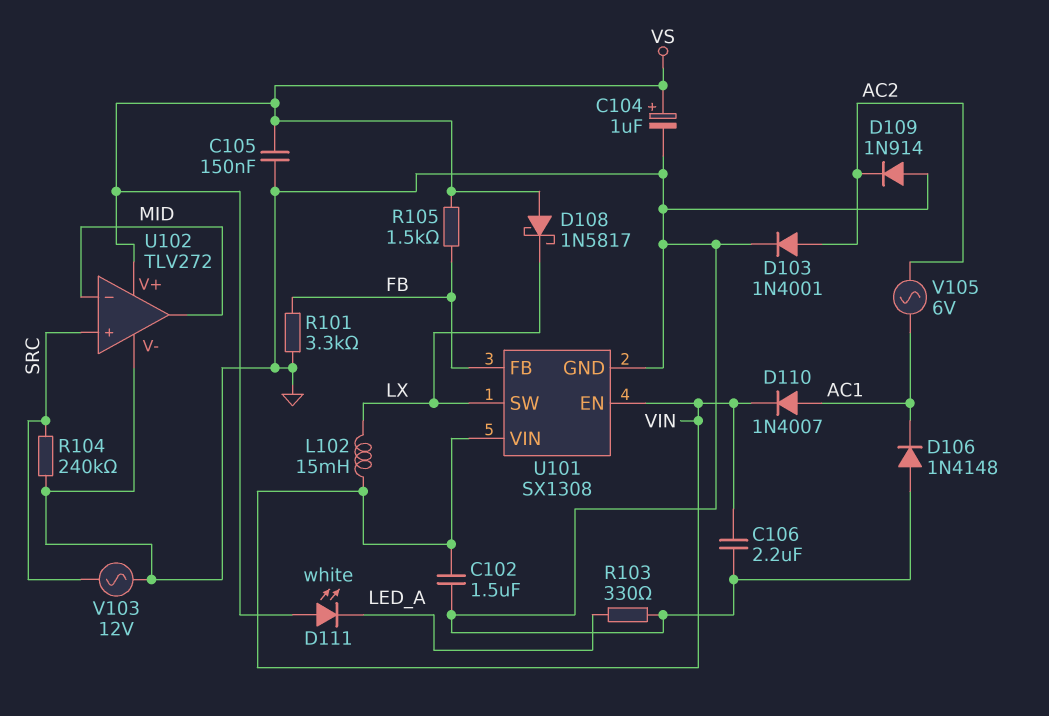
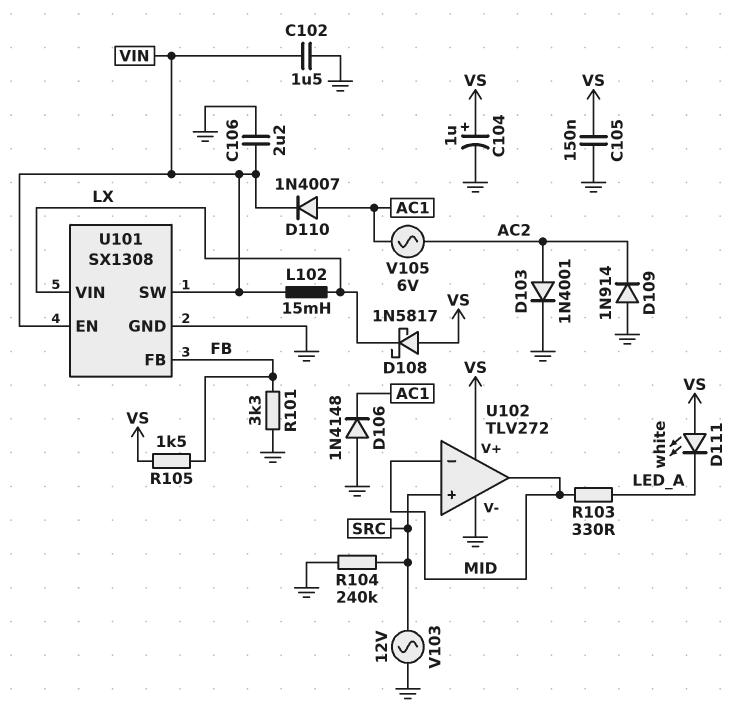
R103: 330 (GND, LED_A) -> 330 (LED_A, MID)
U101 pin SW: LX -> VIN
U101 pin VIN: VIN -> LX

